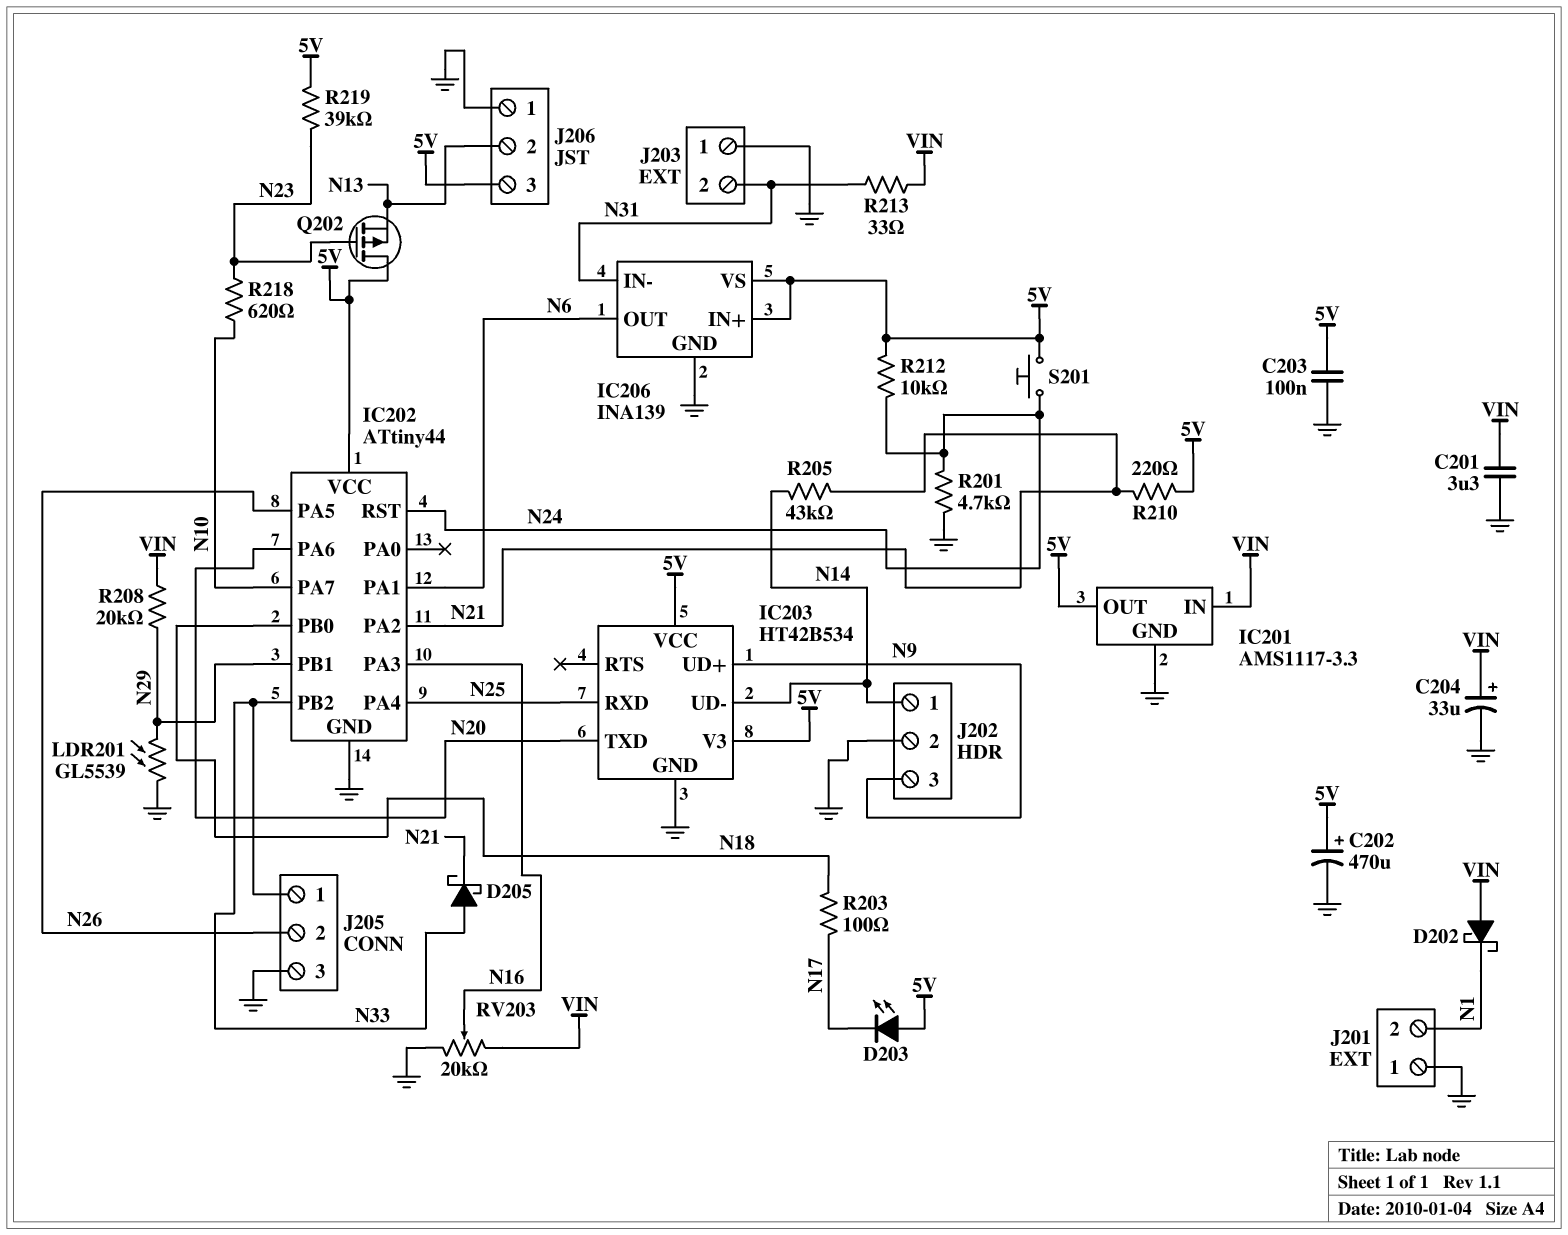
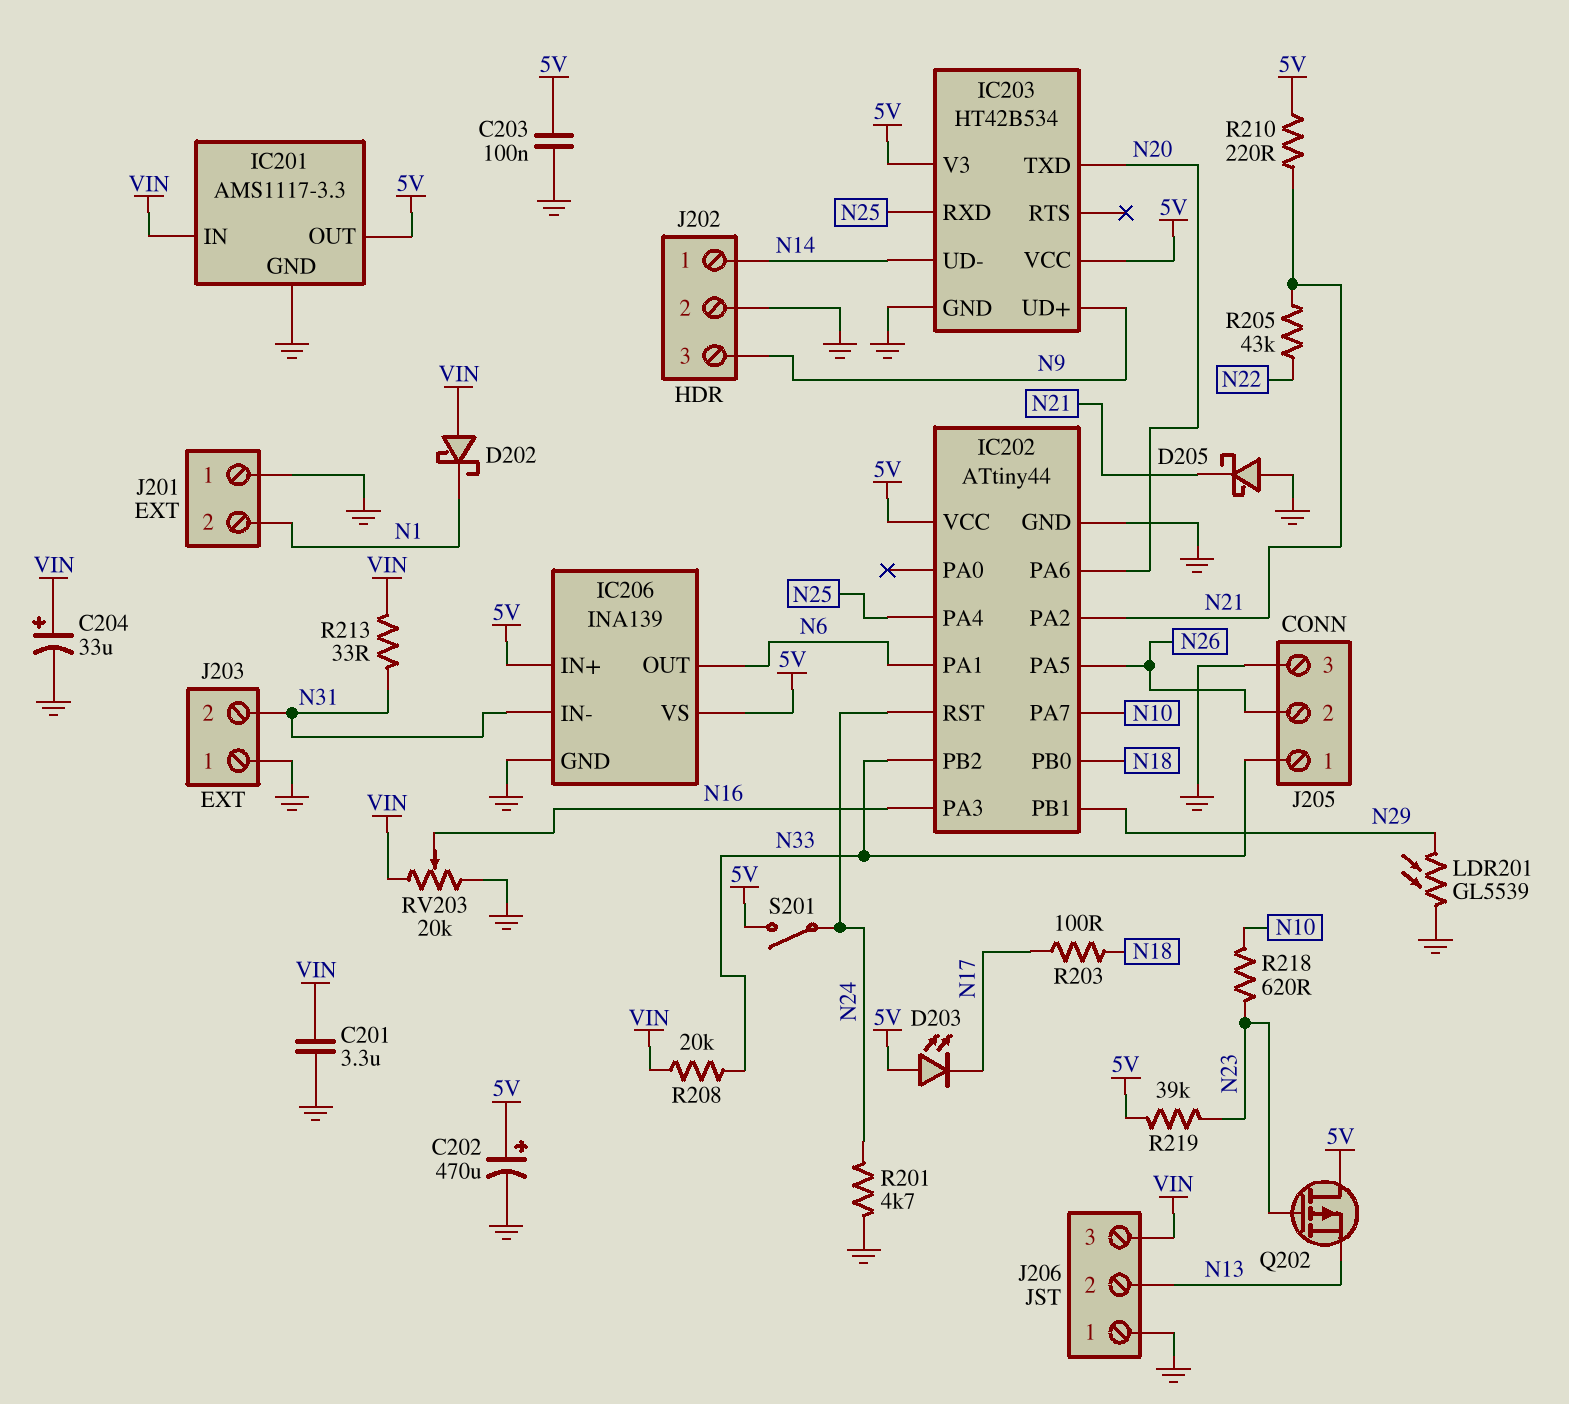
D205: schottky (A N33, K N21) -> schottky (A GND, K N21)
J206 pin 3: 5V -> VIN
R205: 43k (N14, N21) -> 43k (N21, N22)
R208: 20k (N29, VIN) -> 20k (N33, VIN)
R212: 10k (5V, N24) -> none
S201: button (5V, N24) -> switch (5V, N24)

